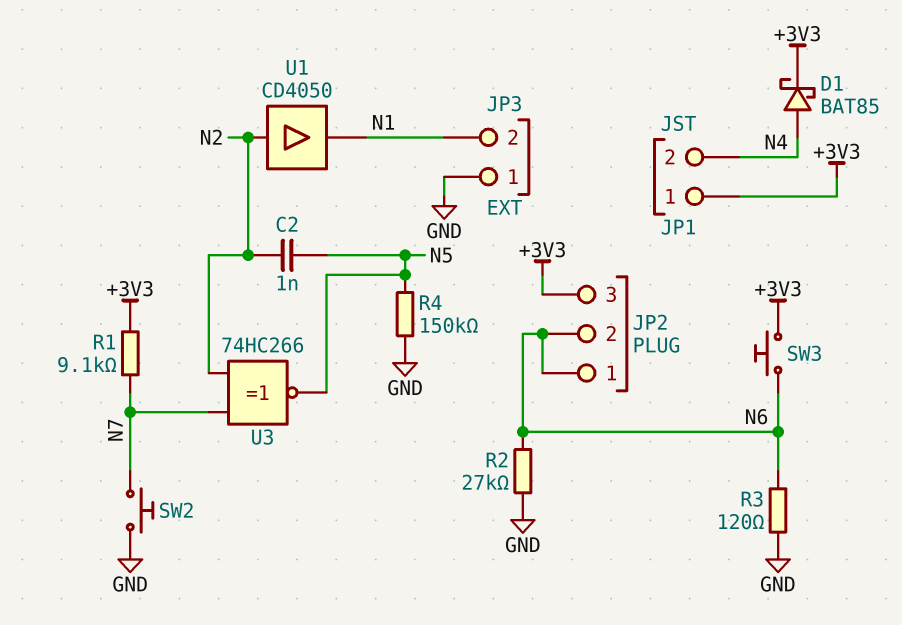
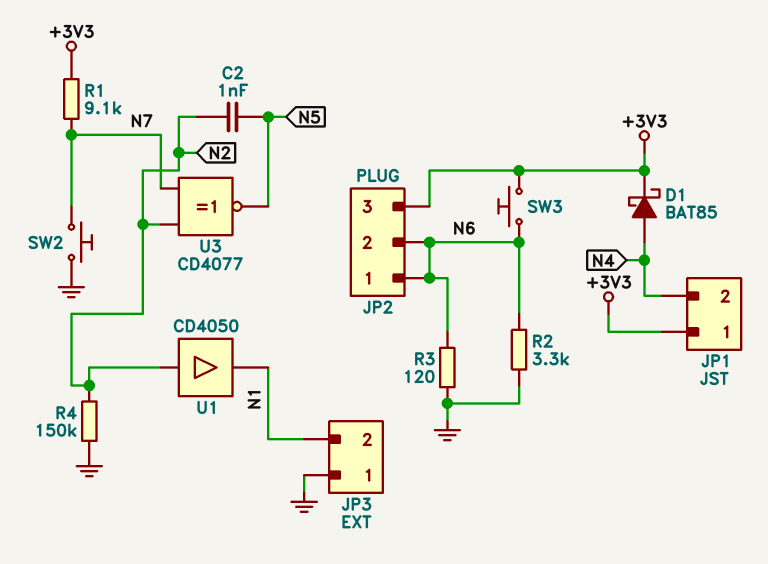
R2: 27k (GND, N6) -> 3.3k (GND, N6)
R4: 150k (GND, N5) -> 150k (GND, N2)
U3: XNOR 74HC266 (in N2, in N7, out N5) -> XNOR CD4077 (in N2, in N7, out N5)

